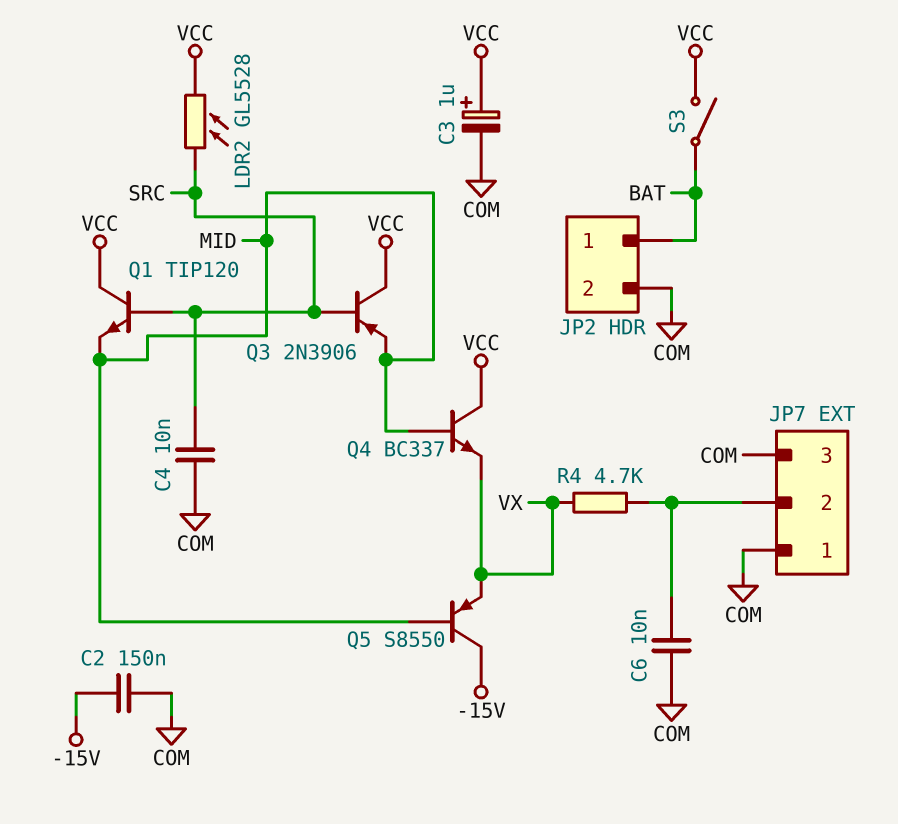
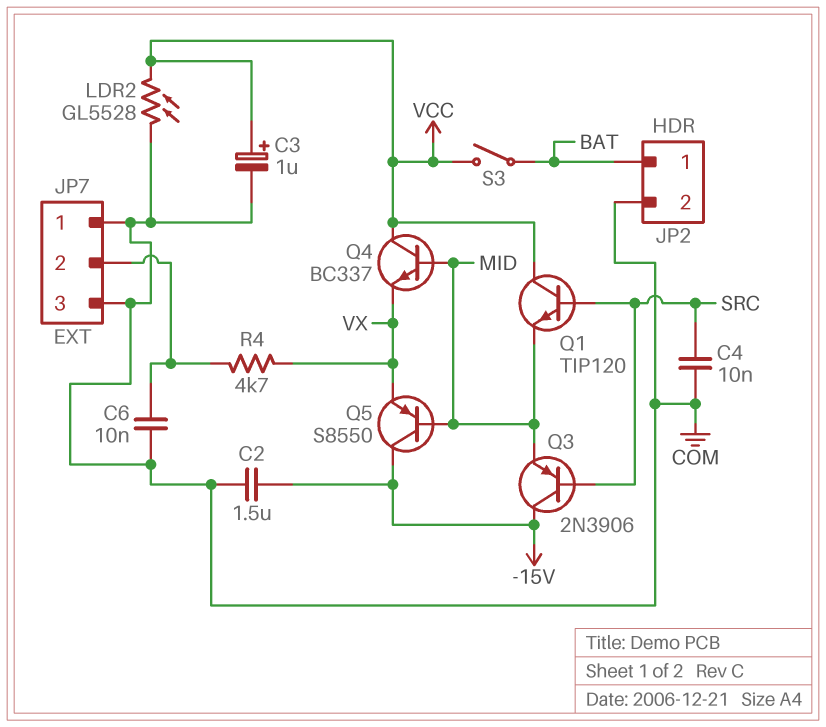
C2: 150nF (-15V, COM) -> 1.5uF (-15V, COM)
LDR2: GL5528 (SRC, VCC) -> GL5528 (COM, VCC)
Q3: PNP 2N3906 (B SRC, C VCC, E MID) -> PNP 2N3906 (B SRC, C -15V, E MID)

